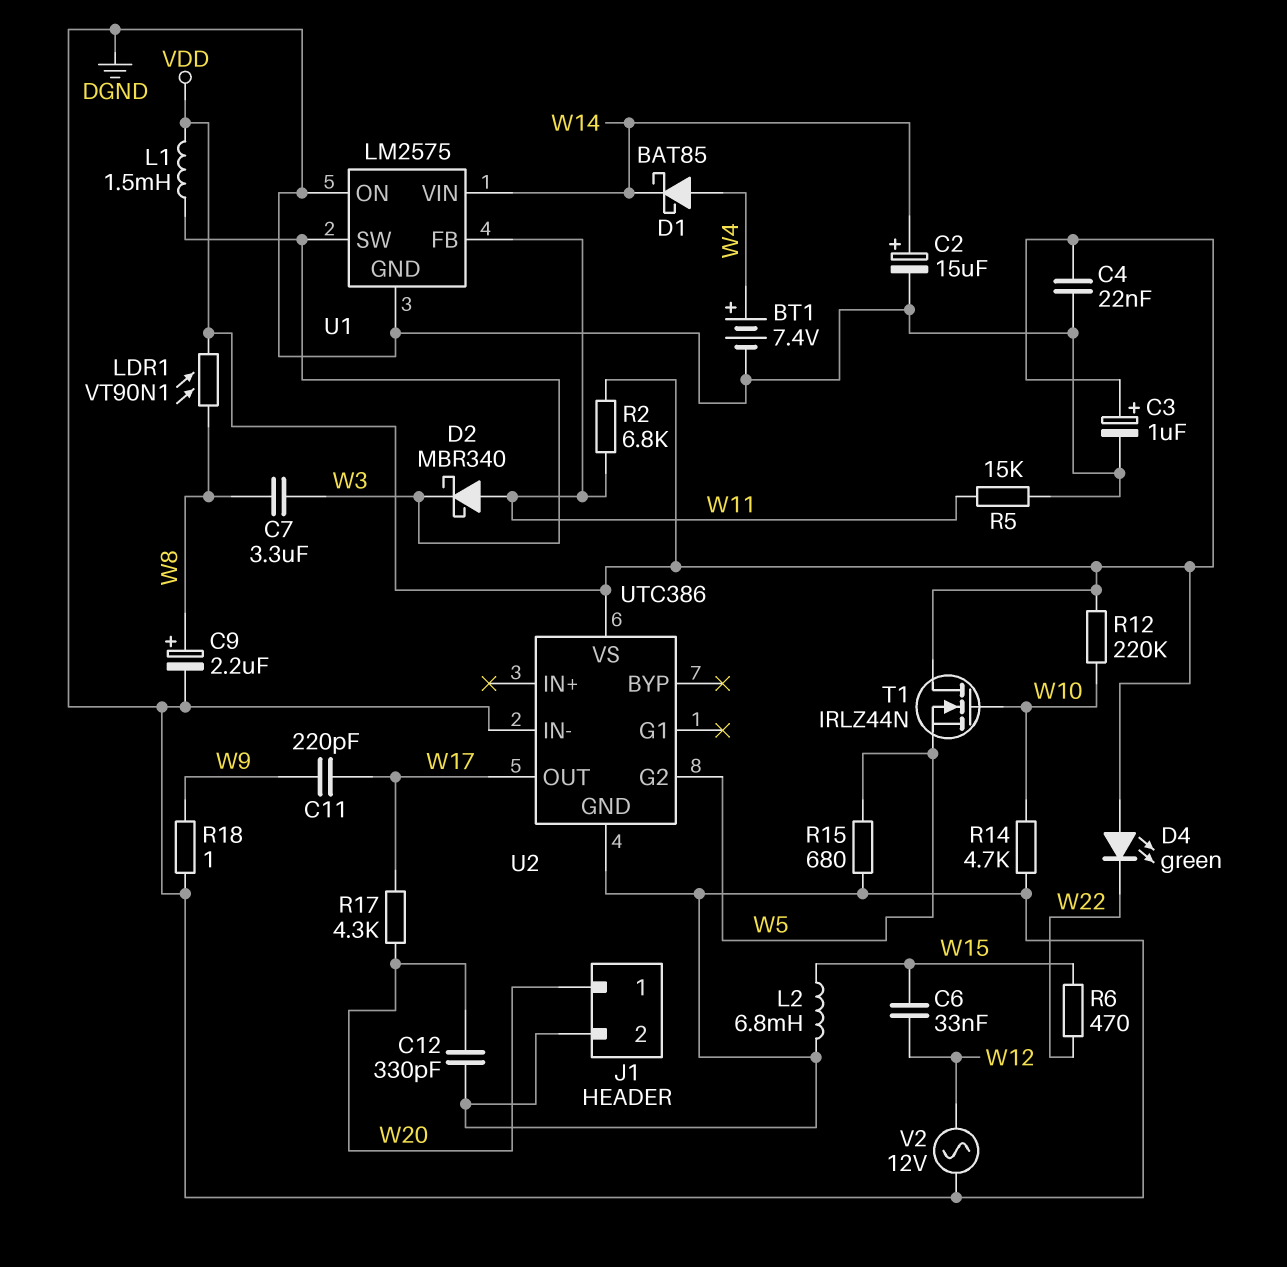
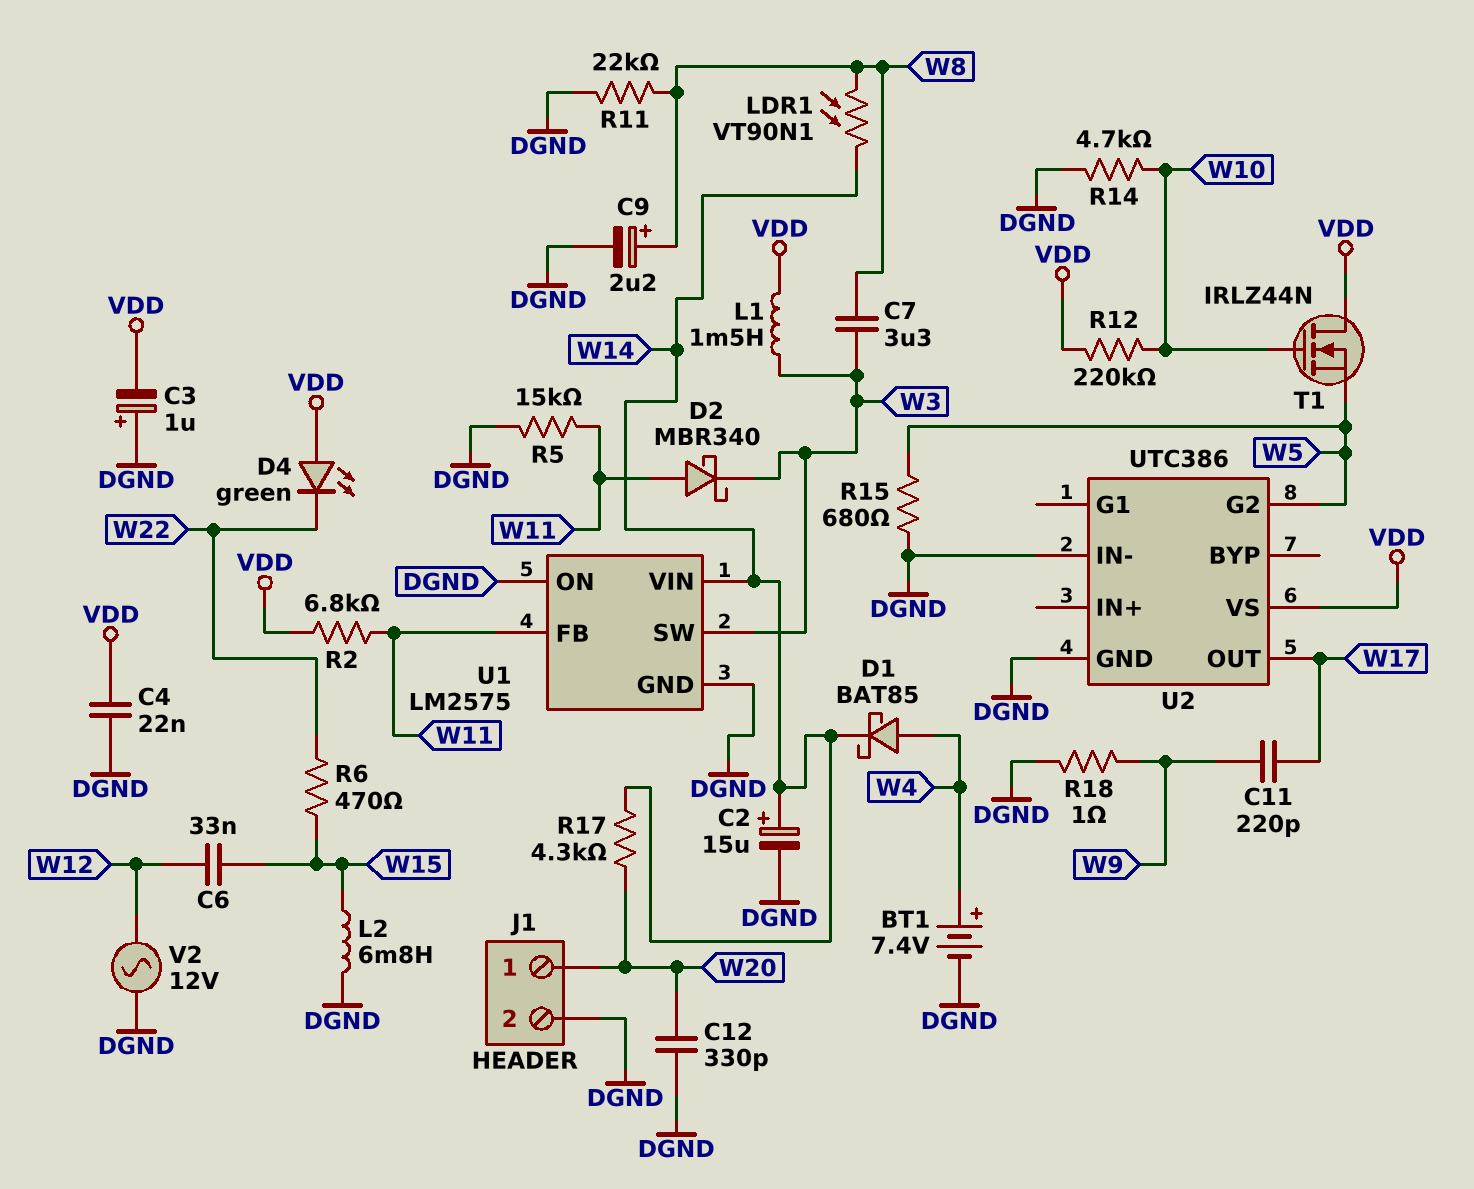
C3: 1uF (plus VDD, minus DGND) -> 1uF (plus DGND, minus VDD)
LDR1: VT90N1 (VDD, W8) -> VT90N1 (W8, W14)
R11: none -> 22k (DGND, W8)
R17: 4.3k (W17, W20) -> 4.3k (W14, W20)

